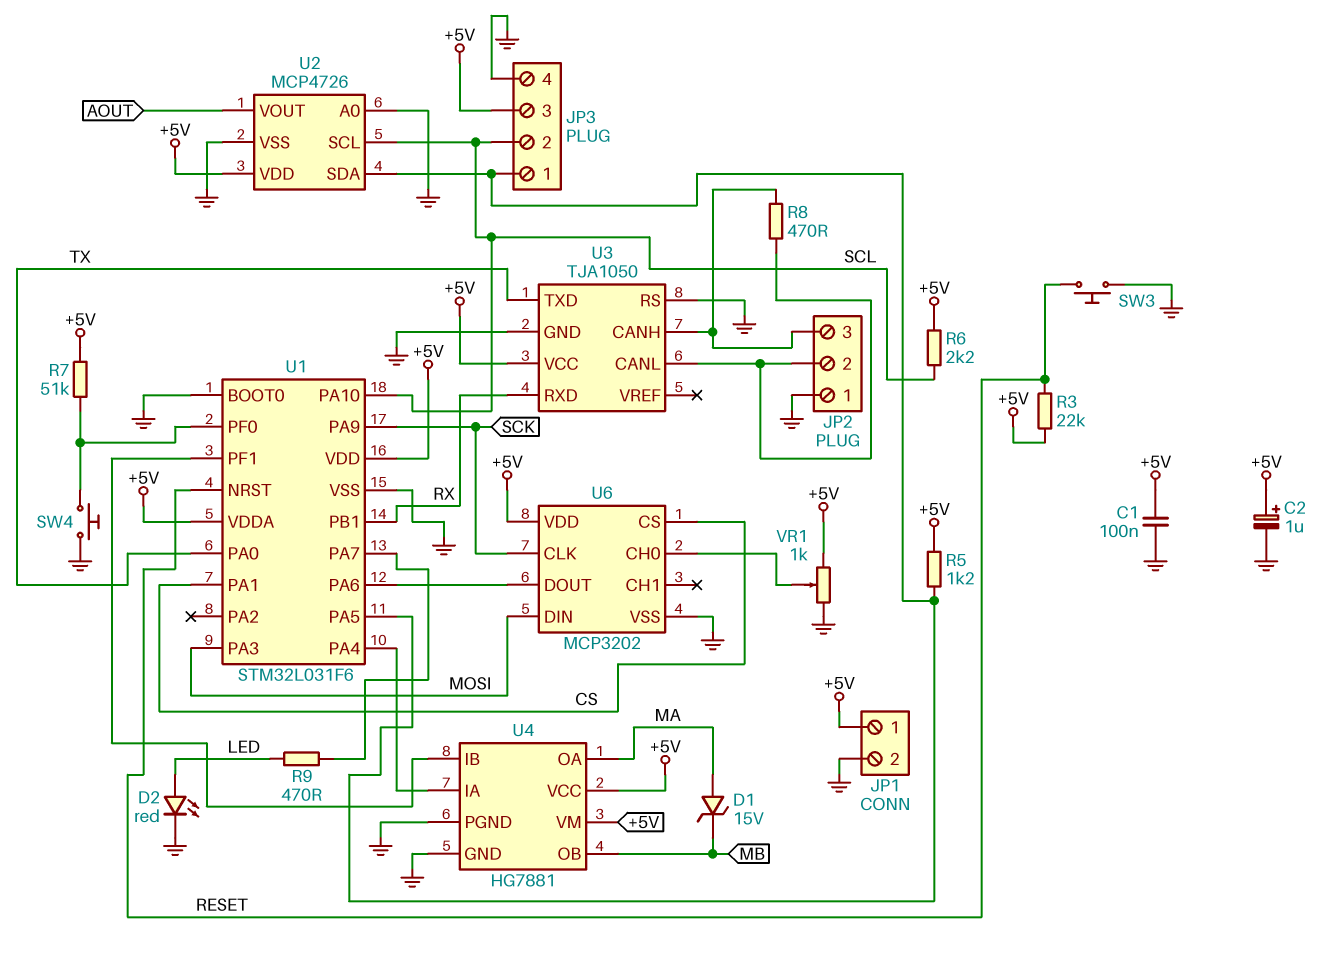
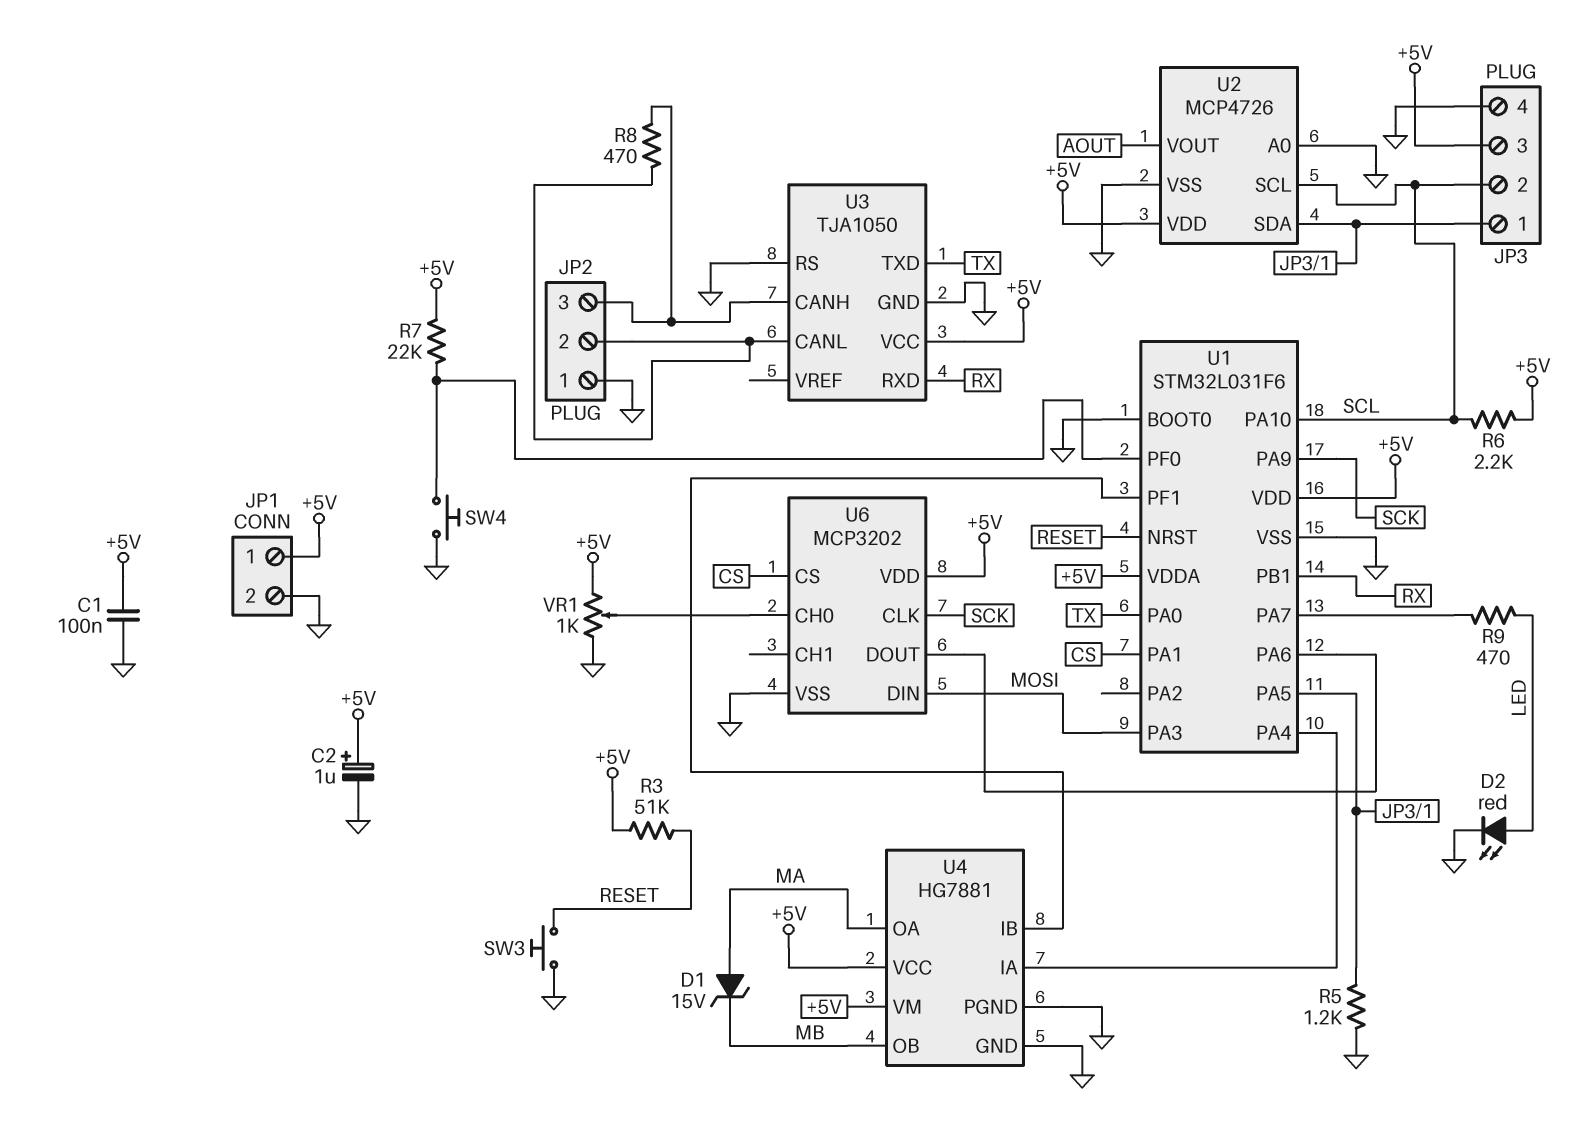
R3: 22k (+5V, RESET) -> 51k (+5V, RESET)
R5: 1.2k (+5V, JP3/1) -> 1.2k (GND, JP3/1)
R7: 51k (+5V, U1/PF0) -> 22k (+5V, U1/PF0)

